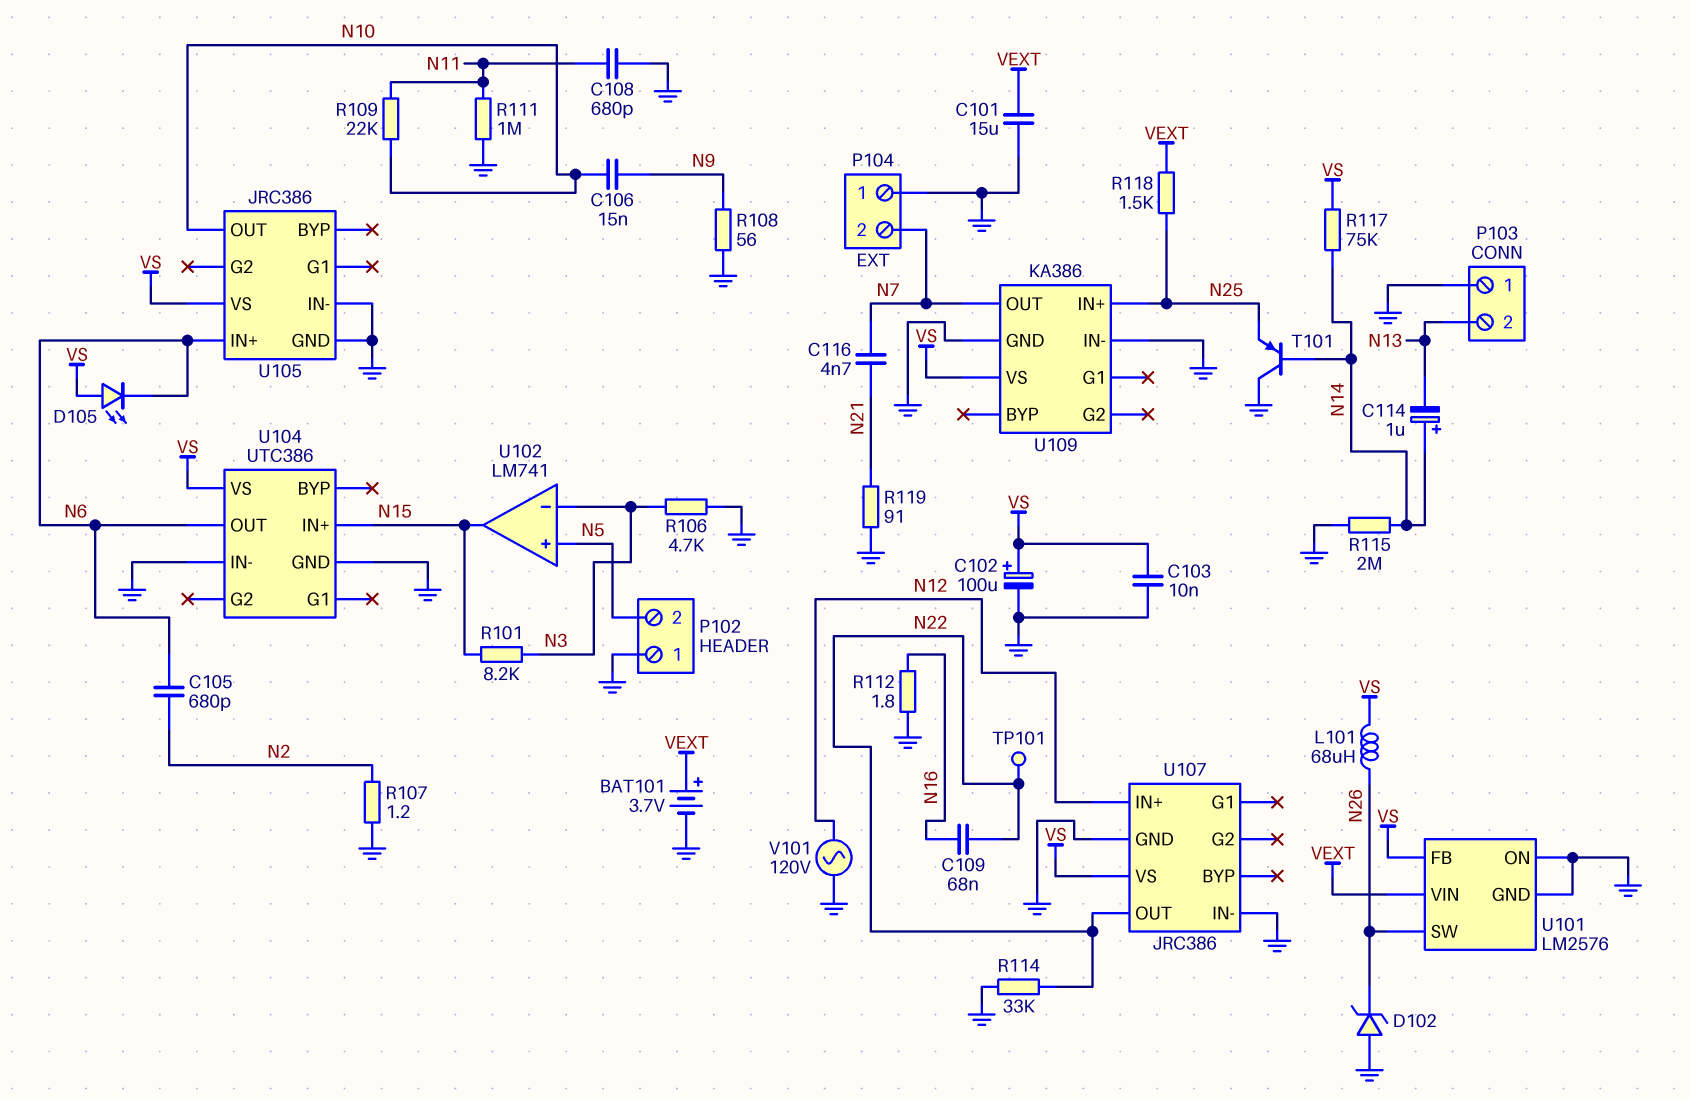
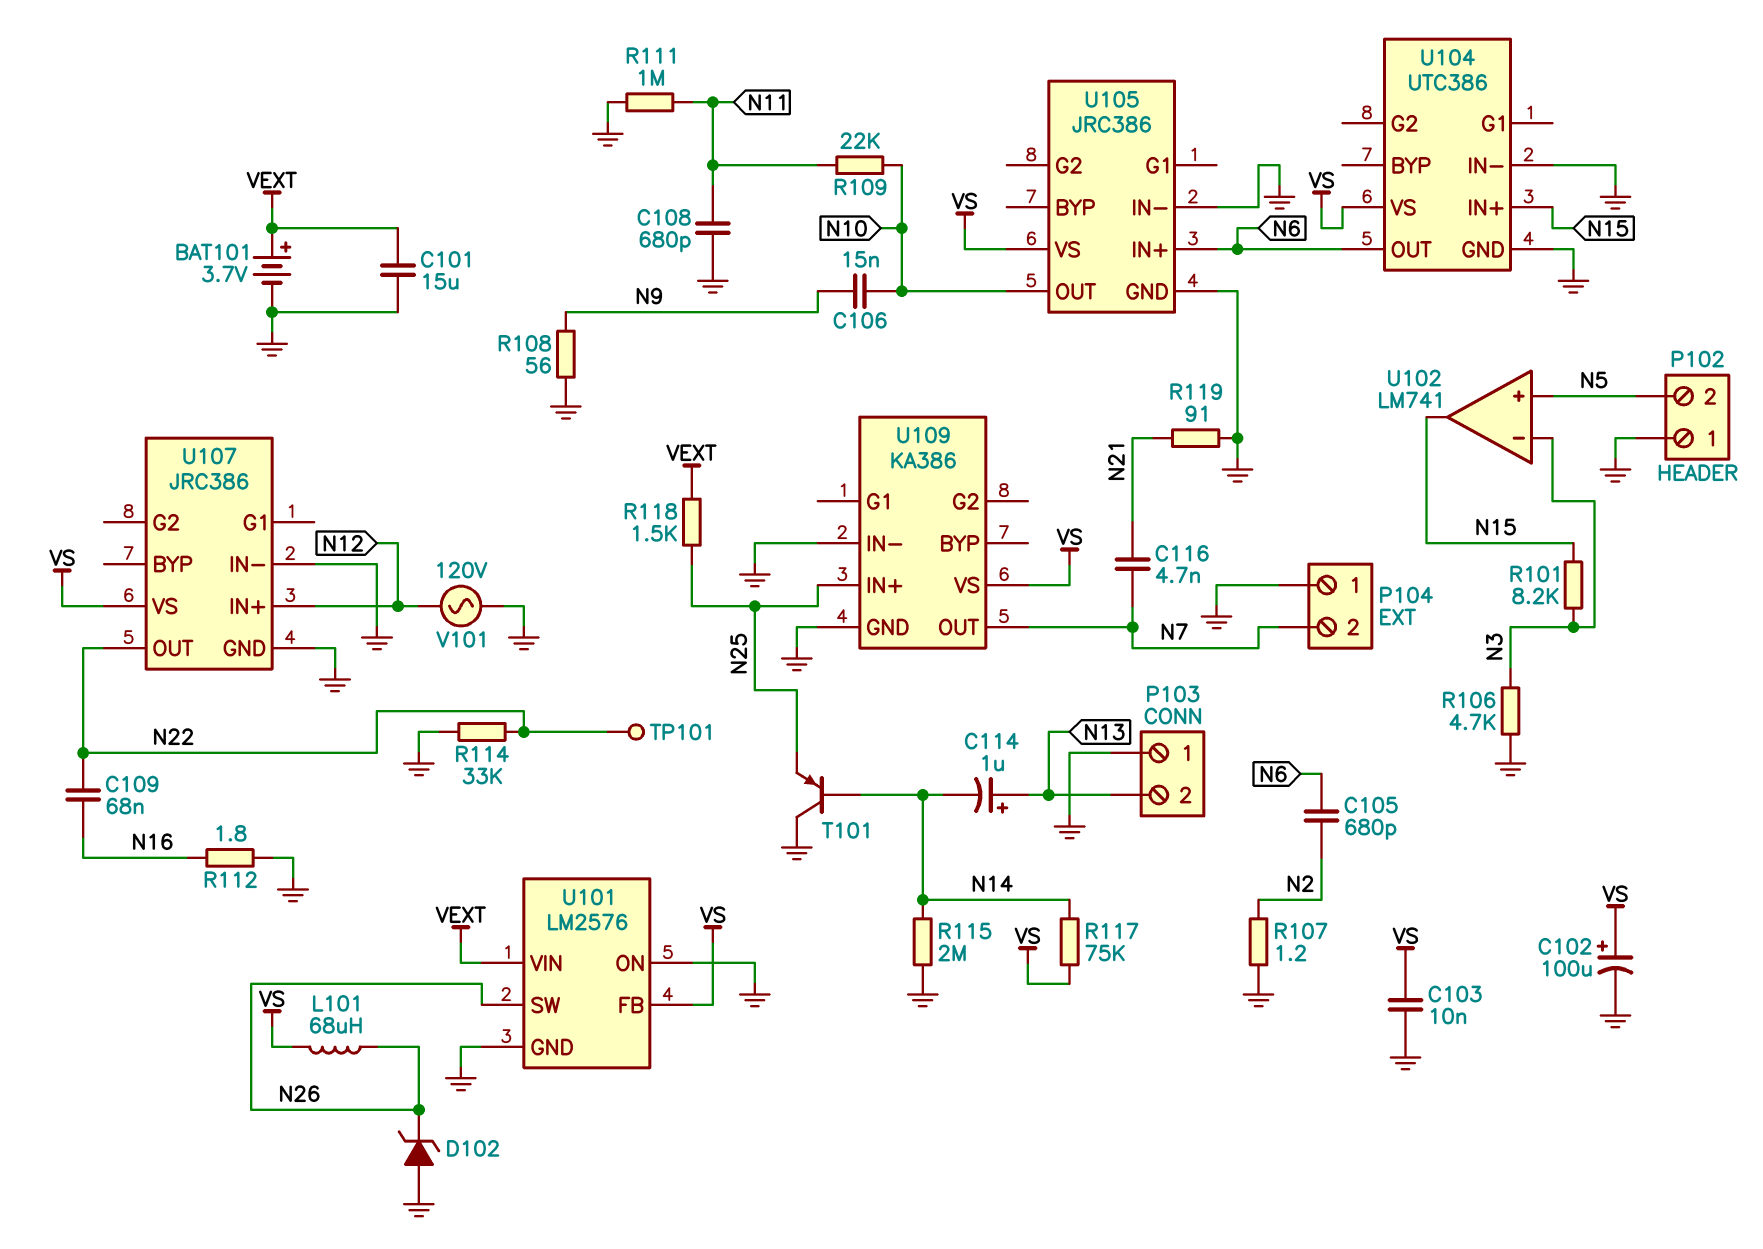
C114: 1uF (plus N14, minus N13) -> 1uF (plus N13, minus N14)
D105: LED (A VS, K N6) -> none

